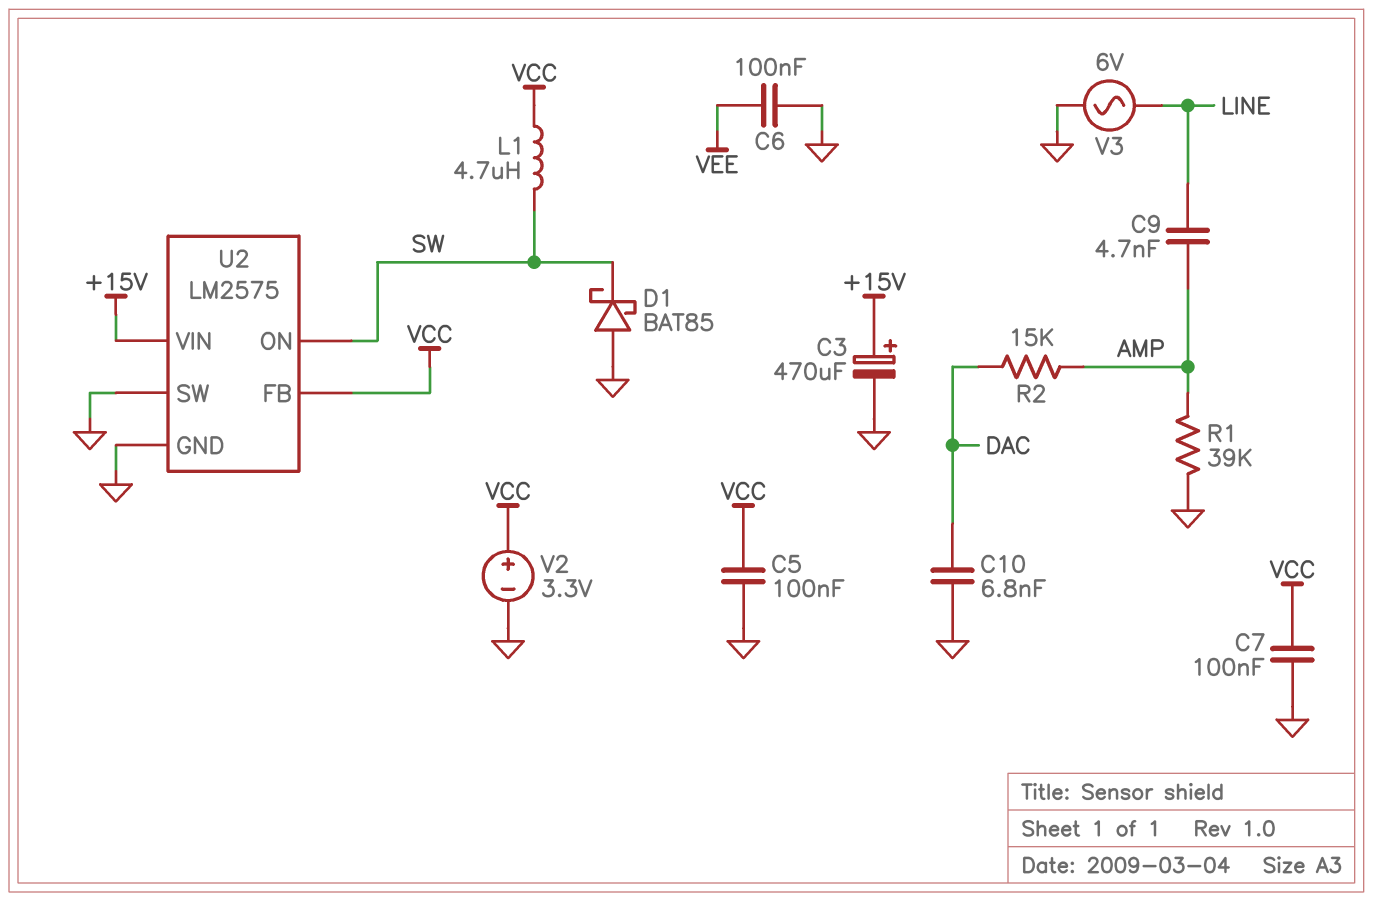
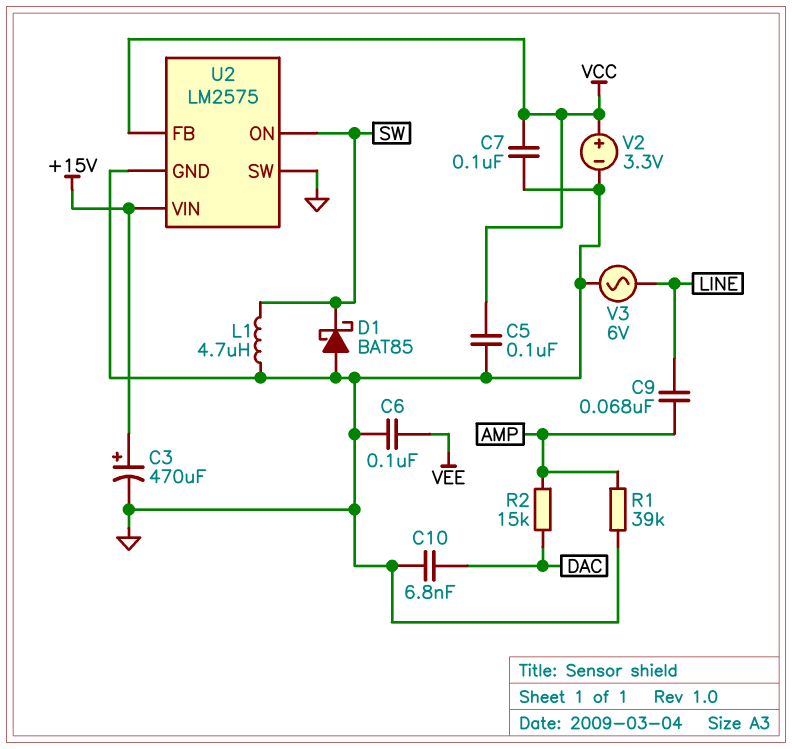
C9: 4.7nF (AMP, LINE) -> 68nF (AMP, LINE)
L1: 4.7uH (SW, VCC) -> 4.7uH (GND, SW)

